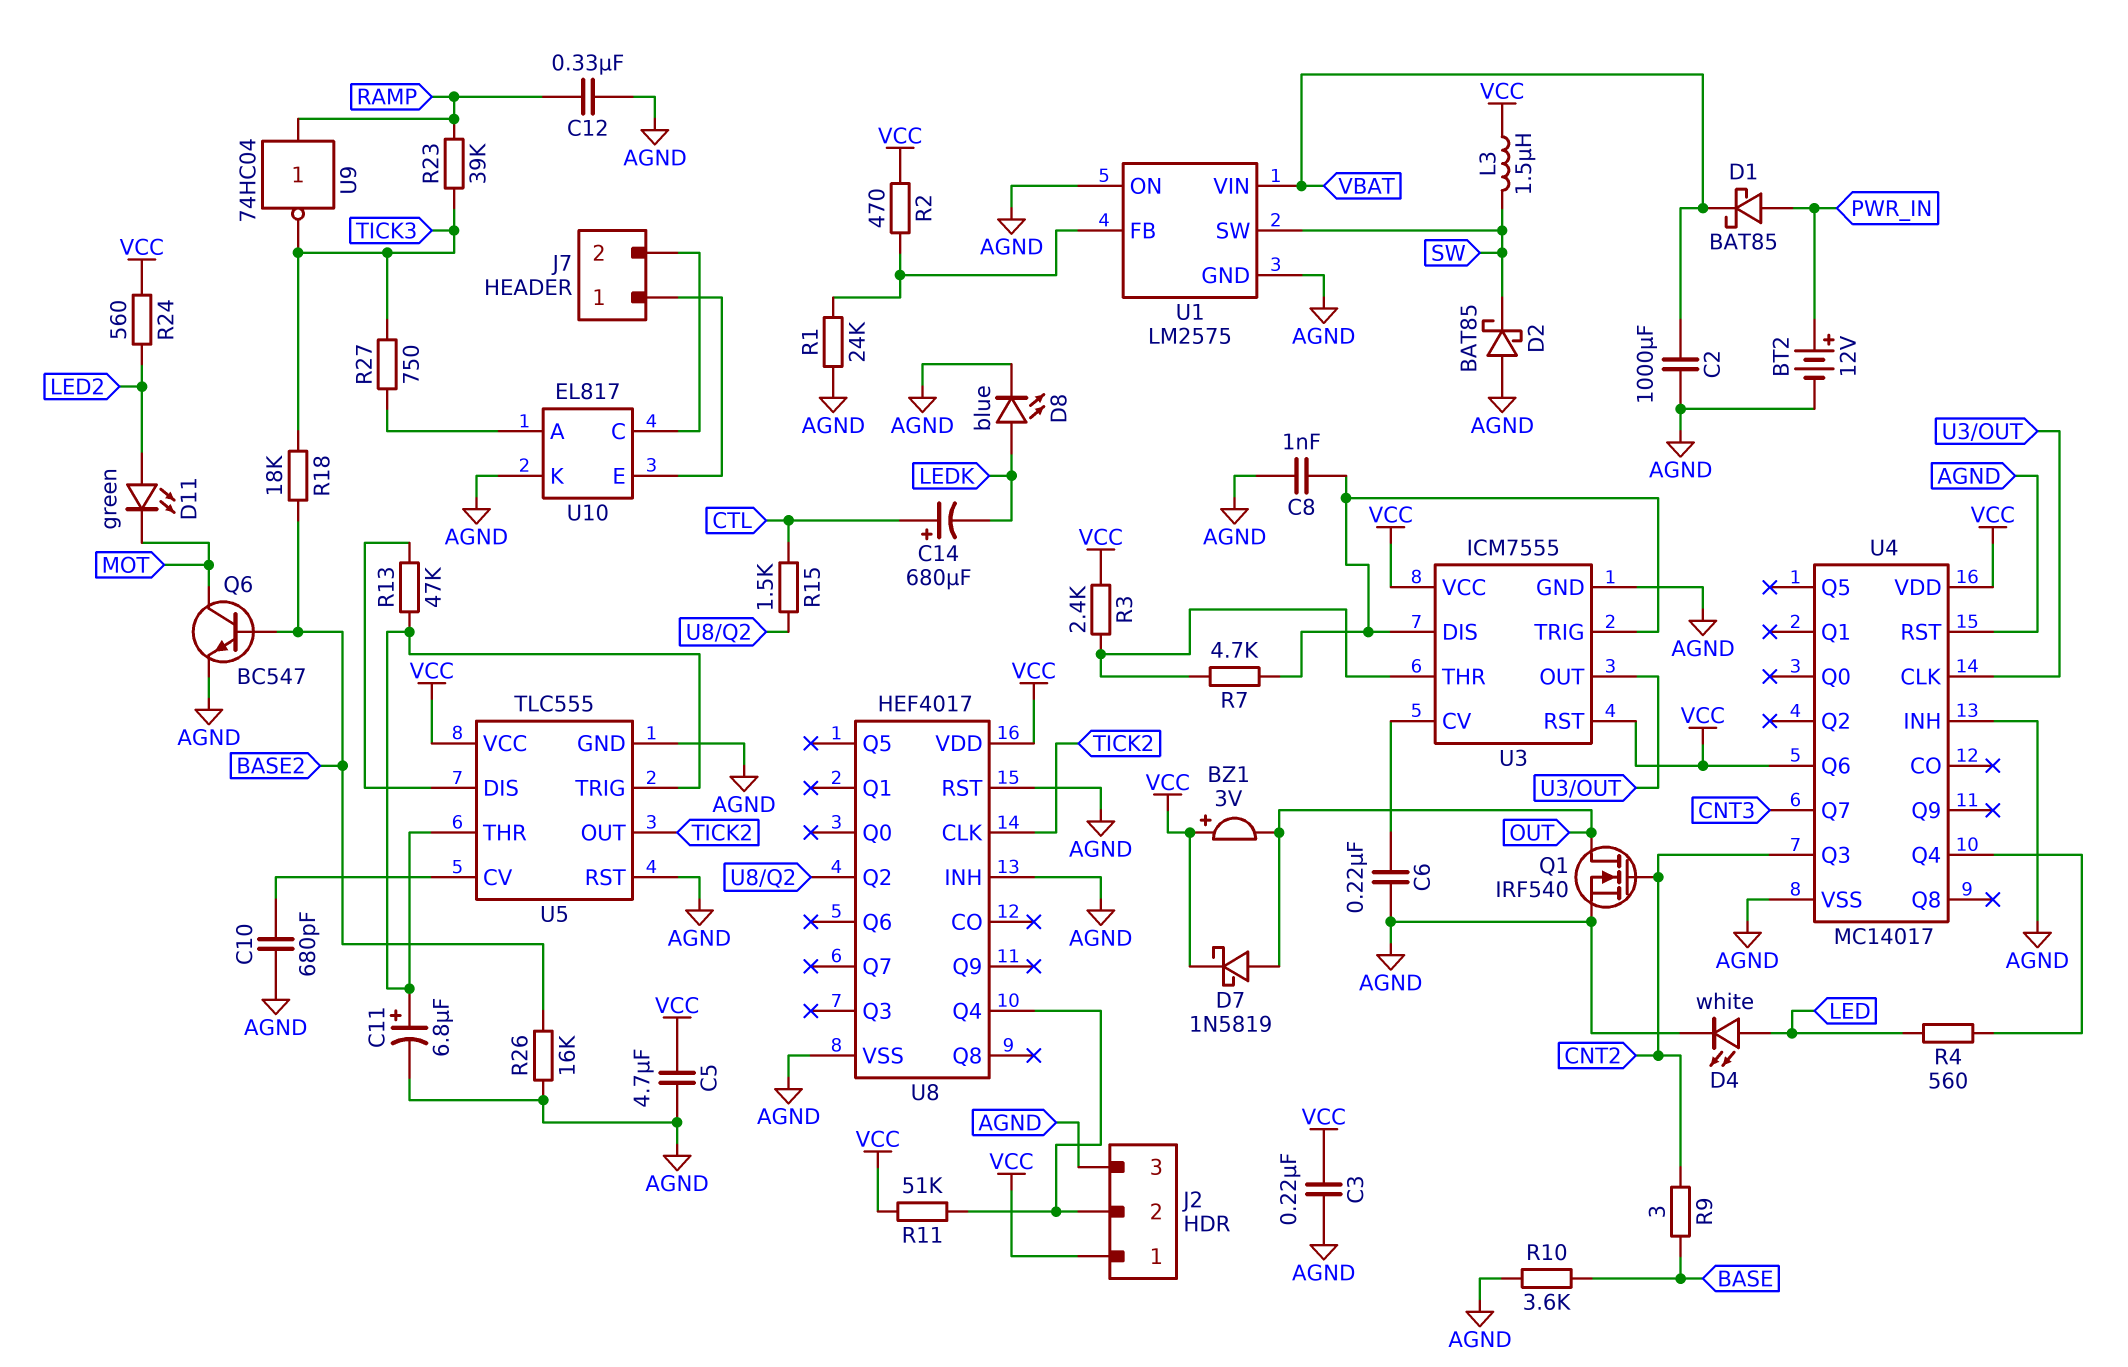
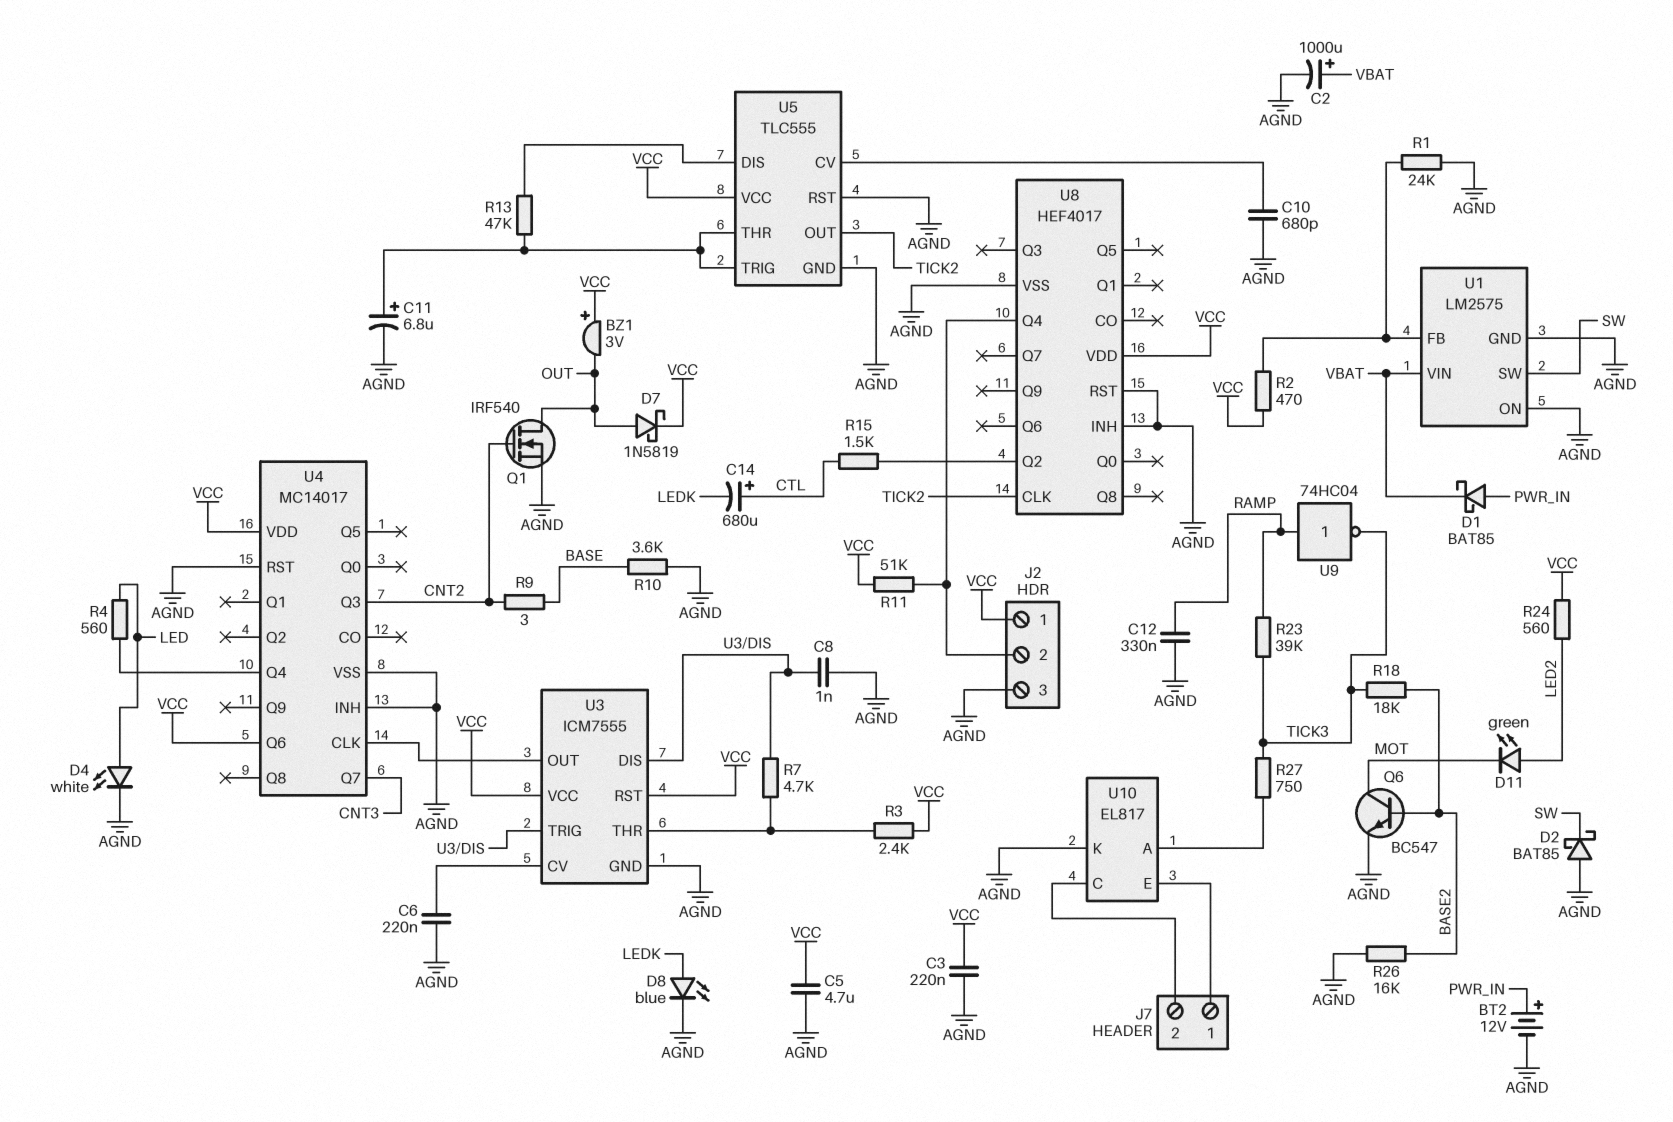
C2: 1000uF (AGND, VBAT) -> 1000uF (plus VBAT, minus AGND)
L3: 1.5uH (SW, VCC) -> none

